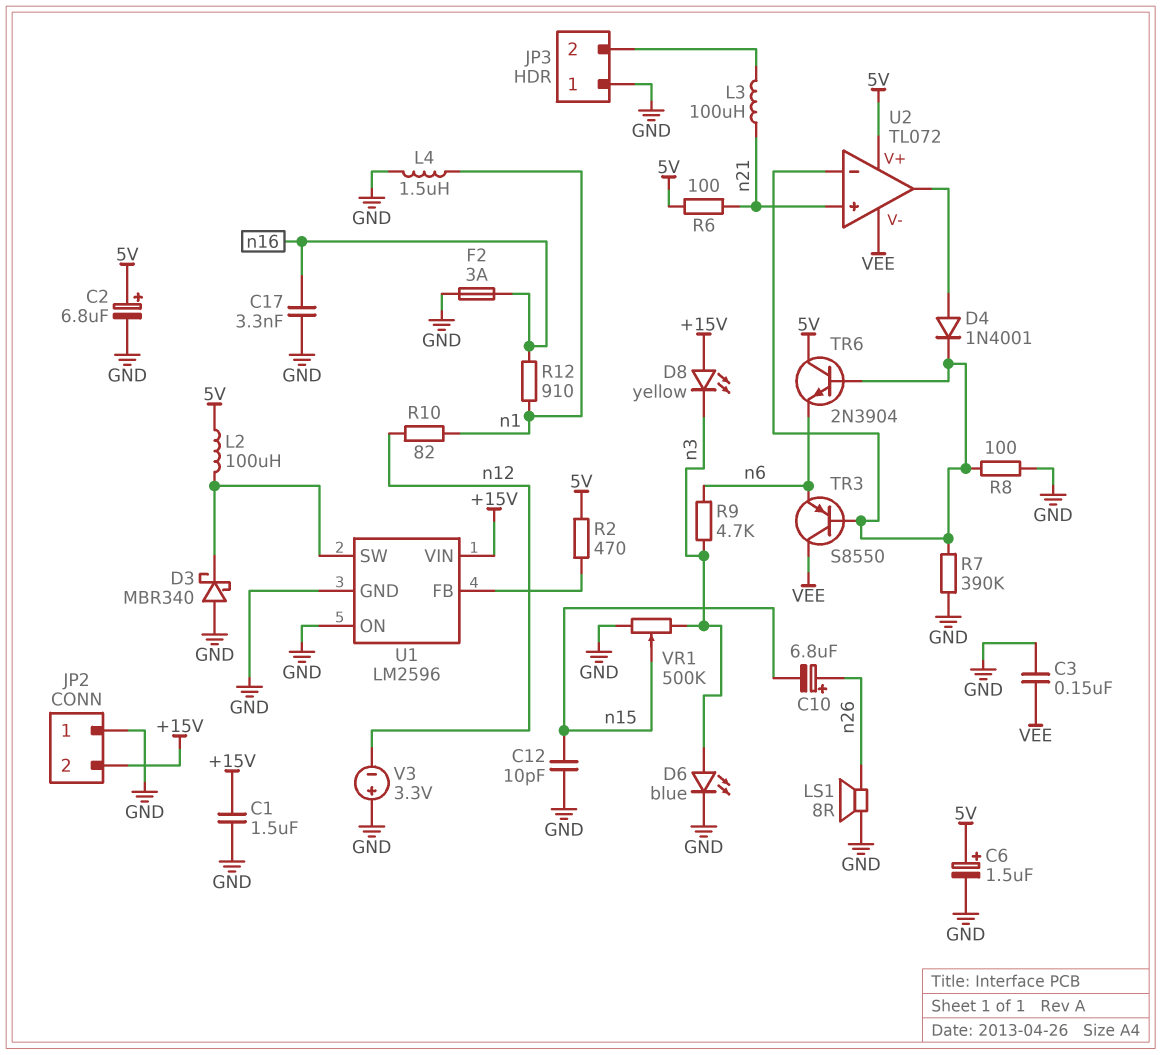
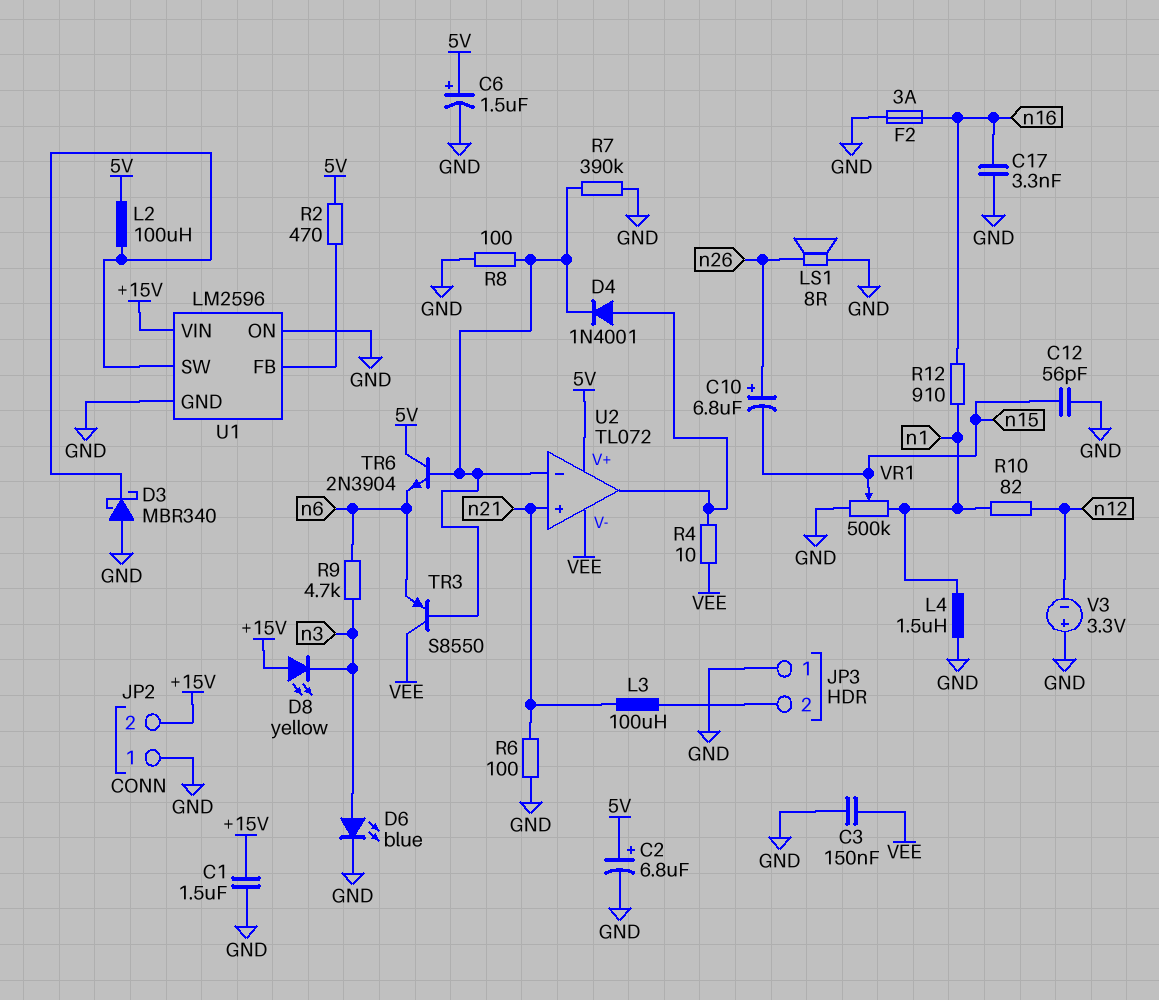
C12: 10pF (GND, n15) -> 56pF (GND, n15)
R4: none -> 10 (U2/out, VEE)
R6: 100 (5V, n21) -> 100 (GND, n21)
VR1: 500k (GND, n3, wiper n15) -> 500k (GND, n1, wiper n15)

